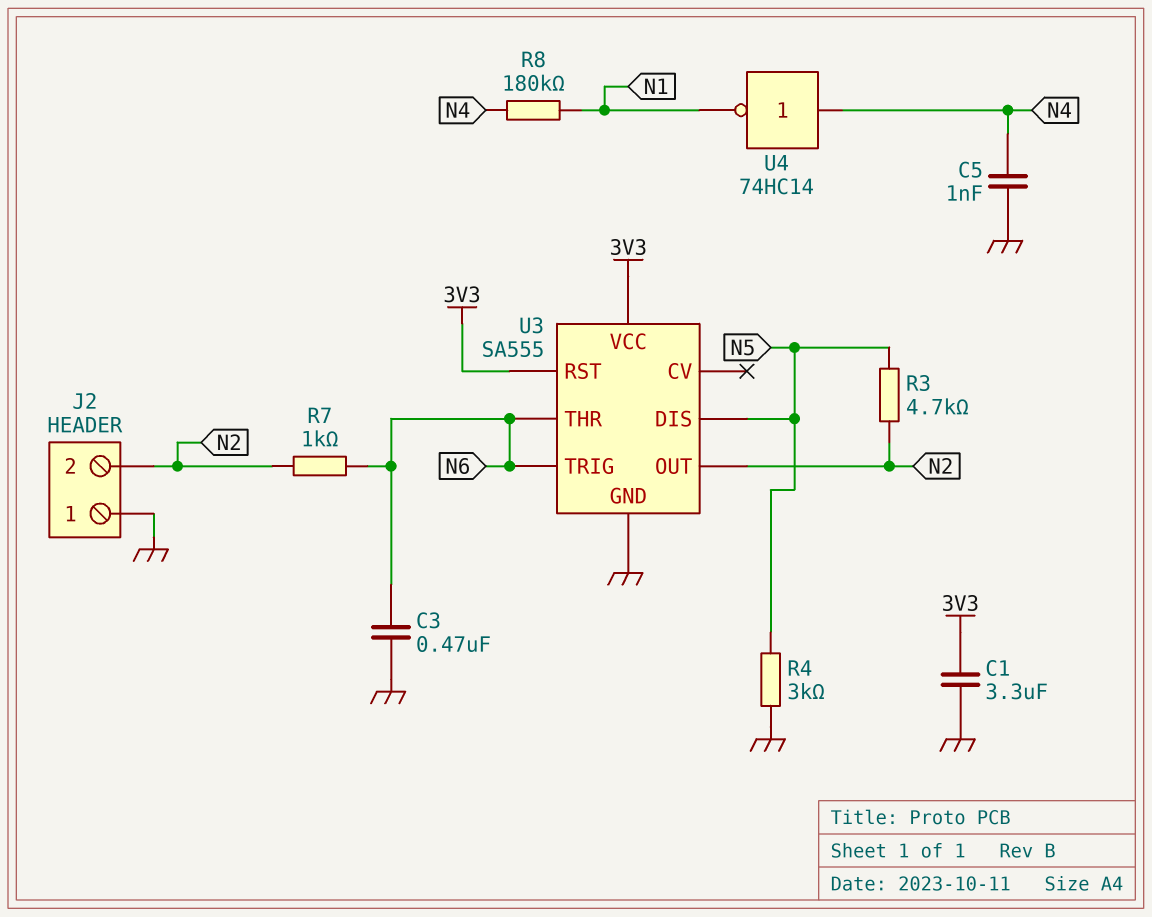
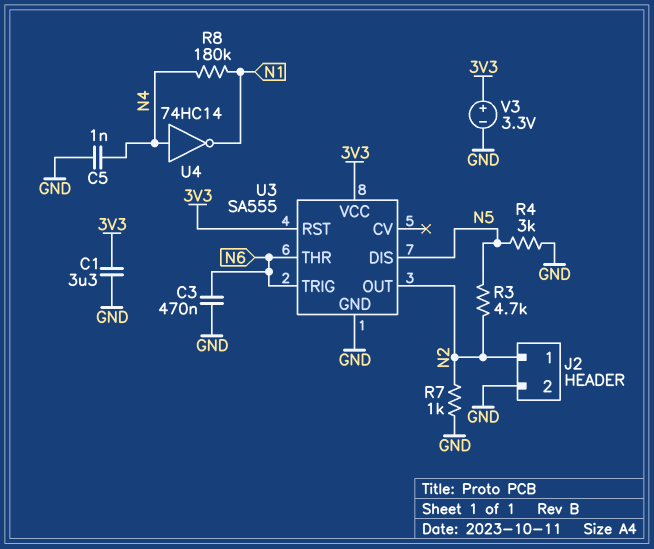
J2 pin 1: GND -> N2
J2 pin 2: N2 -> GND
R7: 1k (N2, N6) -> 1k (GND, N2)
V3: none -> 3.3V (plus 3V3, minus GND)

